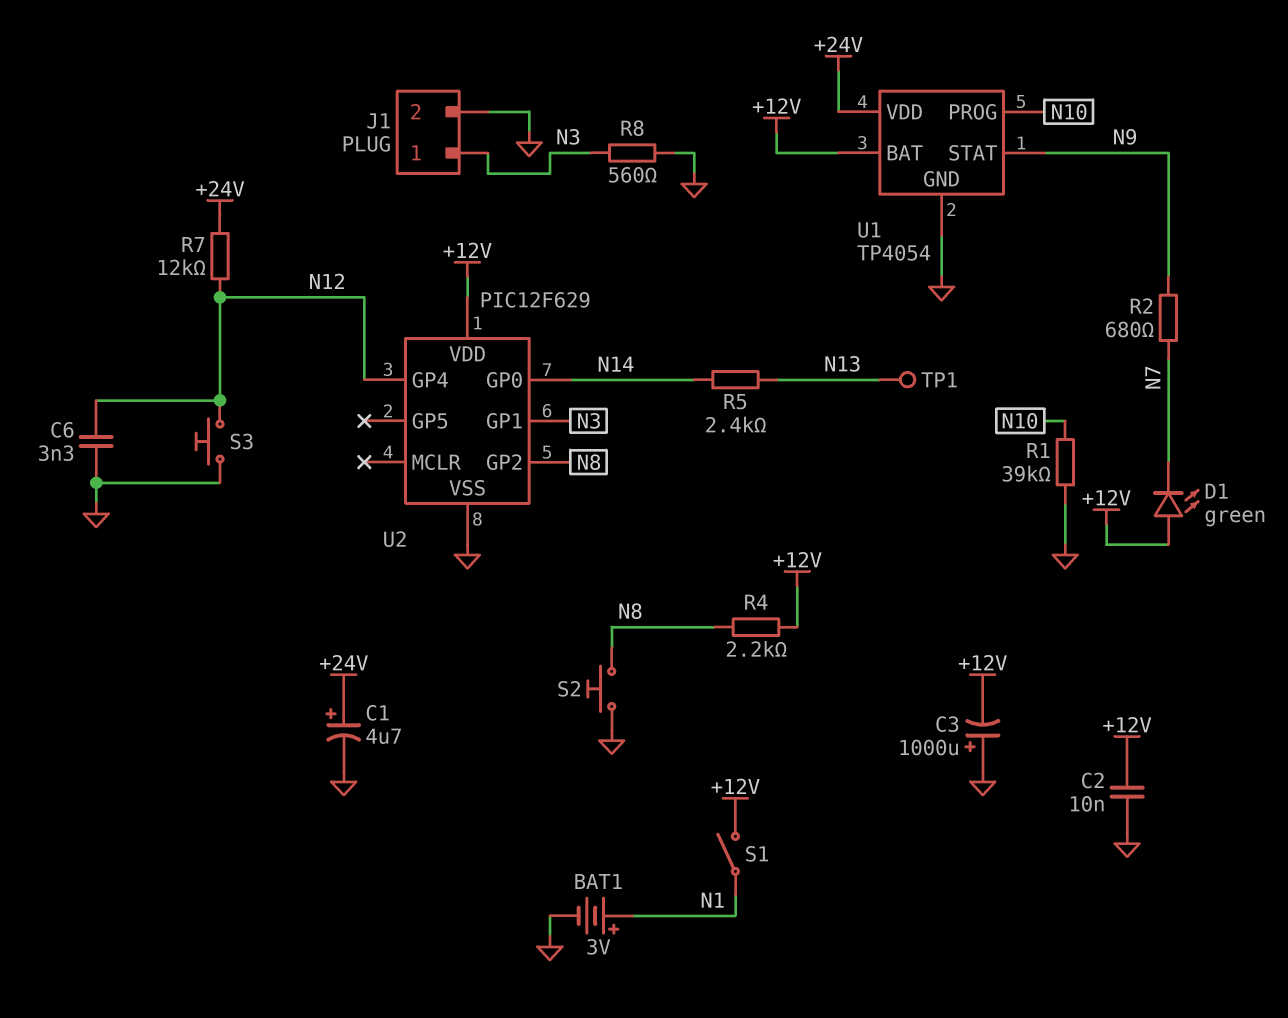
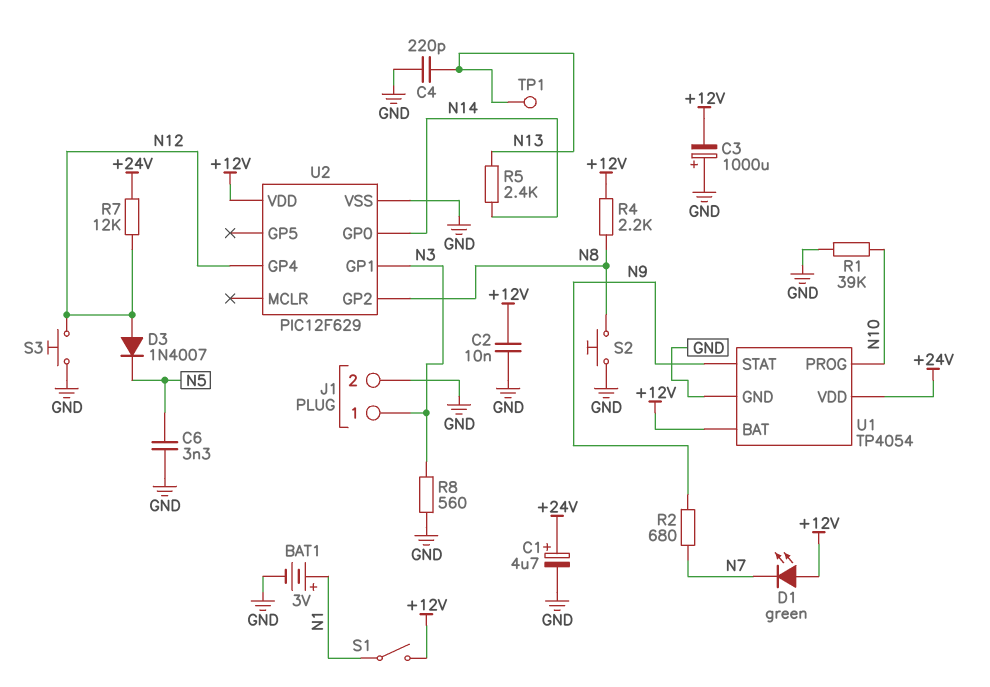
C4: none -> 220pF (GND, N13)
C6: 3.3nF (GND, N12) -> 3.3nF (GND, N5)
D3: none -> diode 1N4007 (A N12, K N5)

